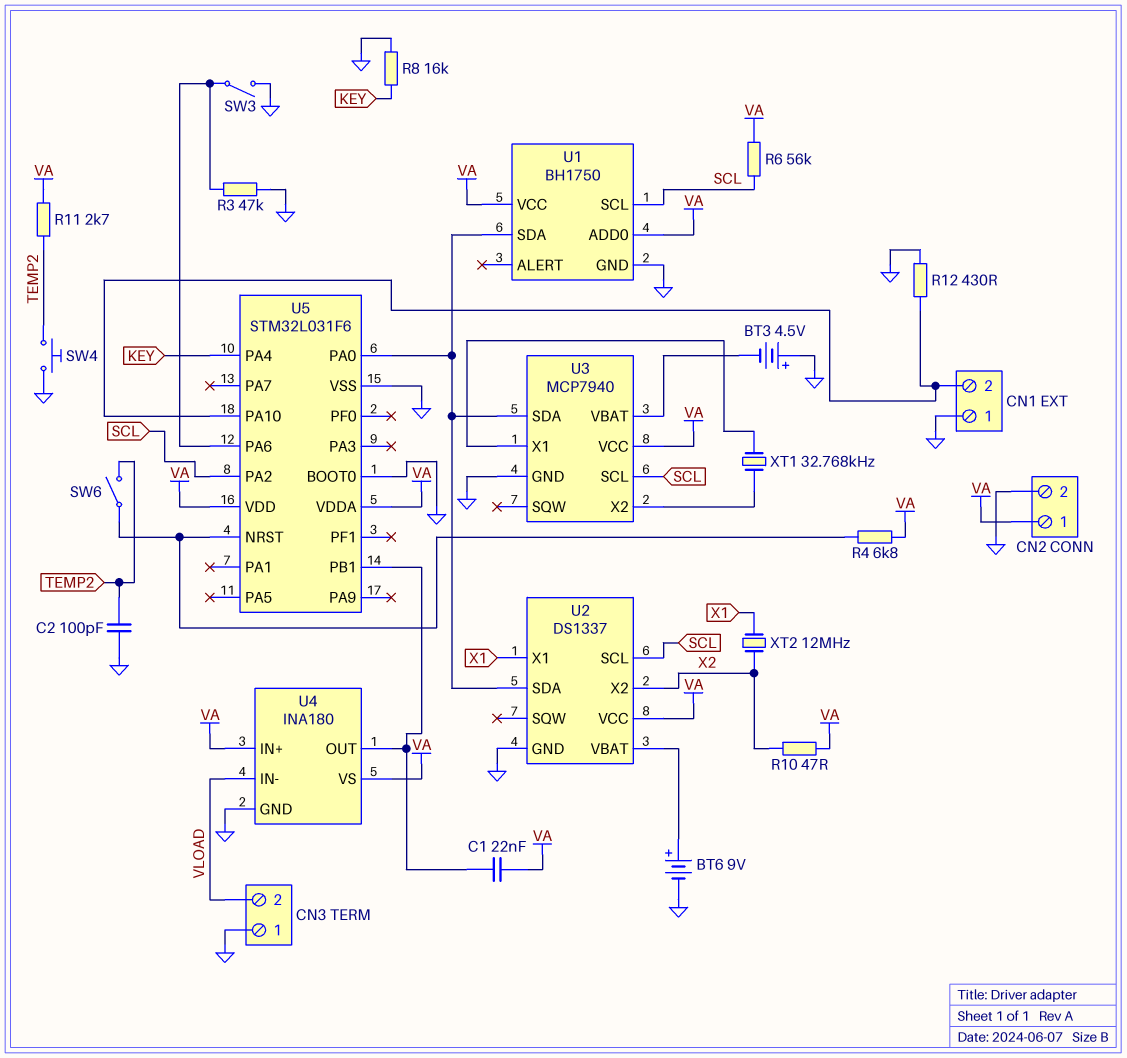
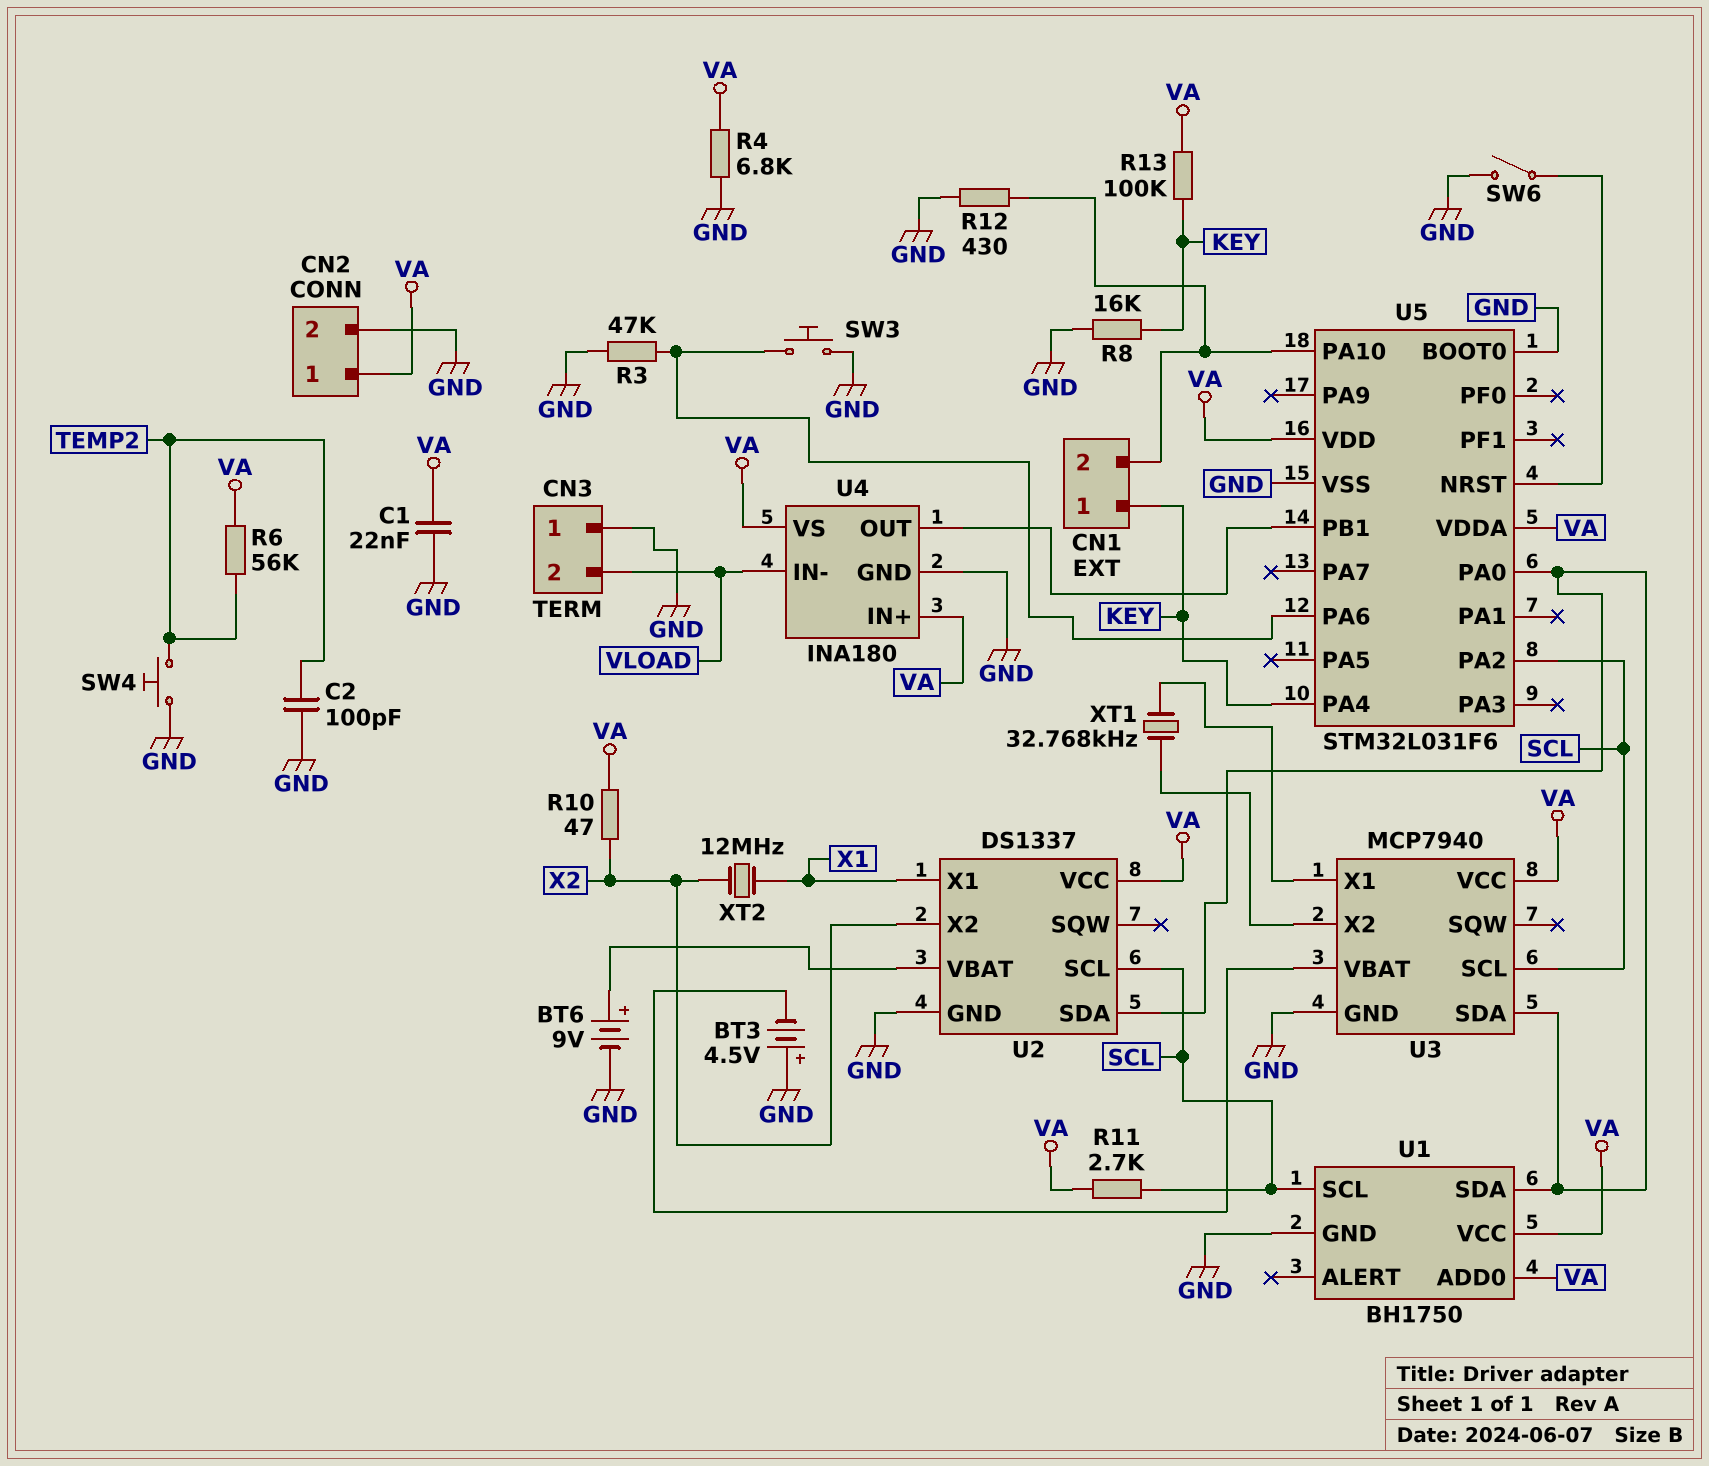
C1: 22nF (U4/OUT, VA) -> 22nF (GND, VA)
CN1 pin 1: GND -> KEY
R4: 6.8k (U5/NRST, VA) -> 6.8k (GND, VA)
R6: 56k (SCL, VA) -> 56k (TEMP2, VA)
R11: 2.7k (TEMP2, VA) -> 2.7k (SCL, VA)
R13: none -> 100k (KEY, VA)
SW3: switch (GND, U5/PA6) -> button (GND, U5/PA6)
SW6: switch (TEMP2, U5/NRST) -> switch (GND, U5/NRST)

